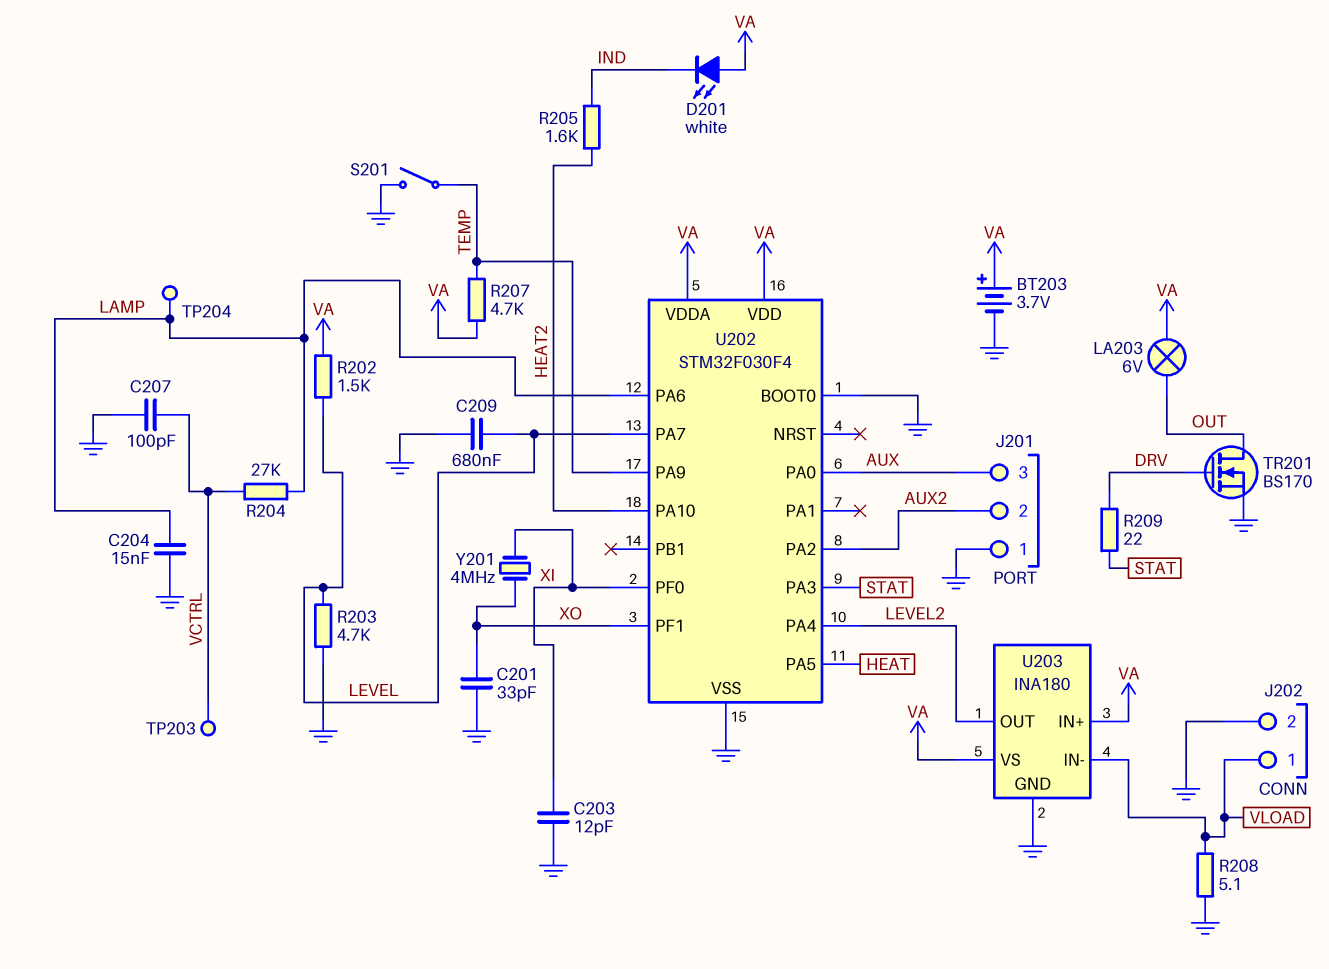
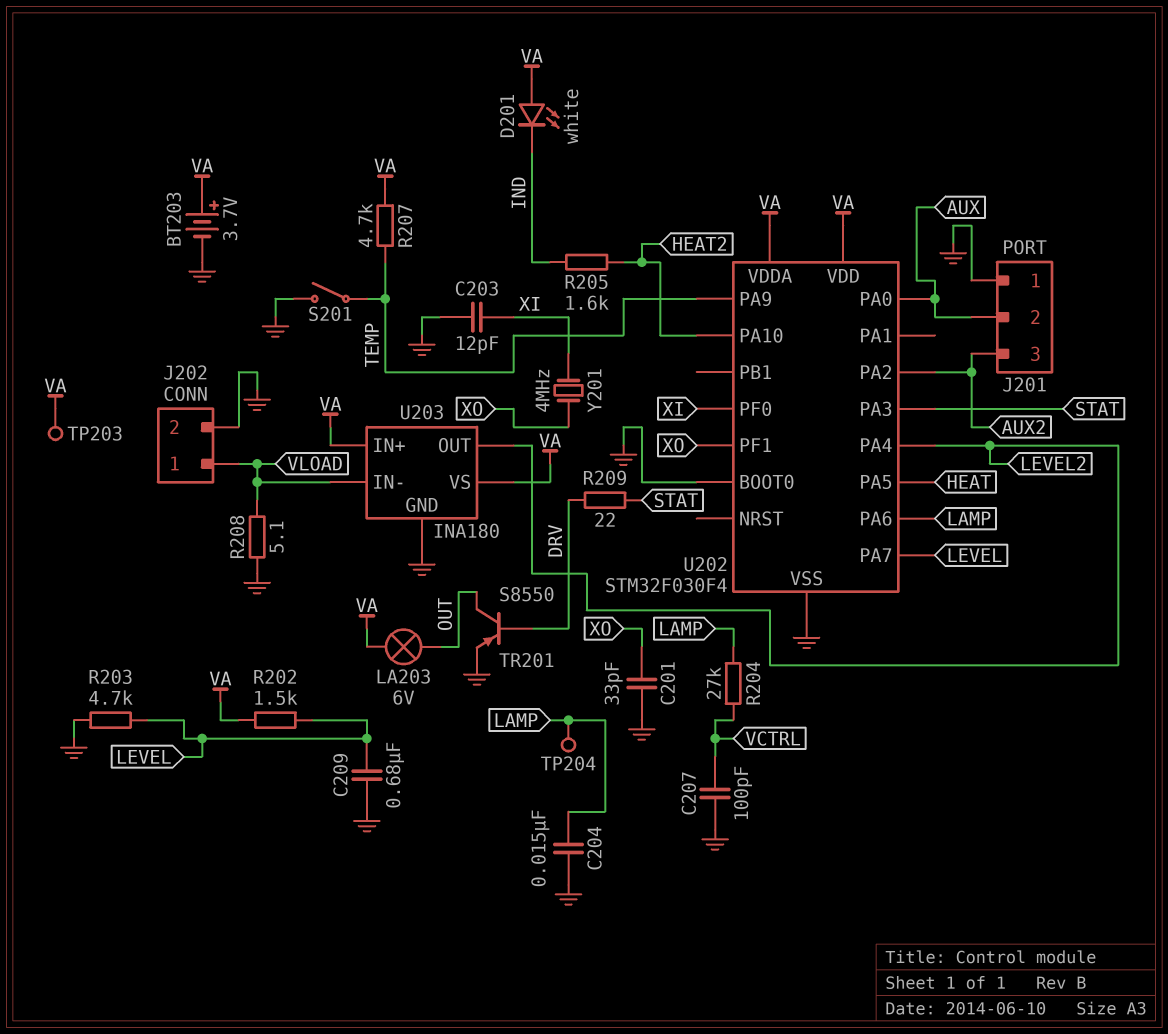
J201 pin 2: AUX2 -> AUX
J201 pin 3: AUX -> AUX2
TP203: test point (VCTRL) -> test point (VA)
TR201: NMOS BS170 (G DRV, D OUT, S GND) -> PNP S8550 (B DRV, C OUT, E GND)

